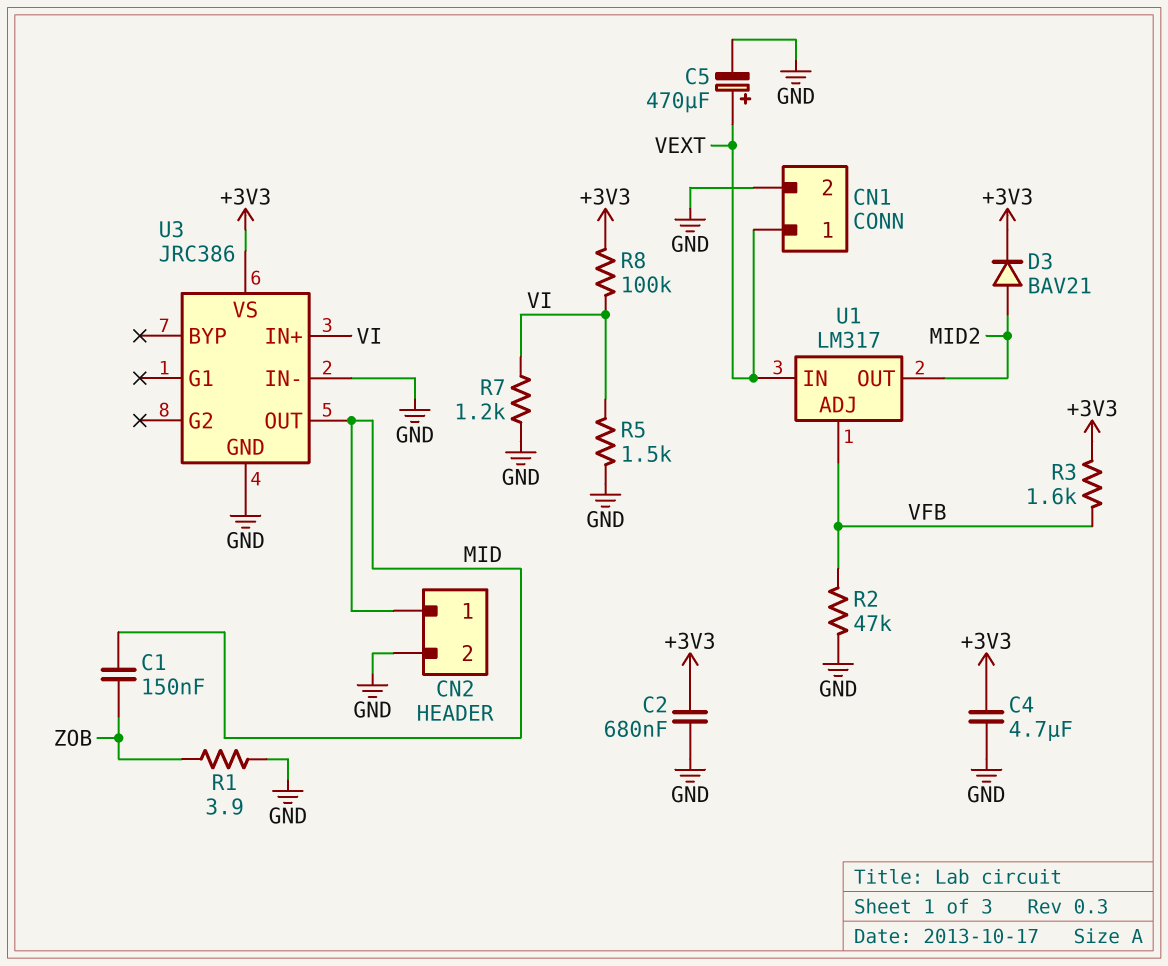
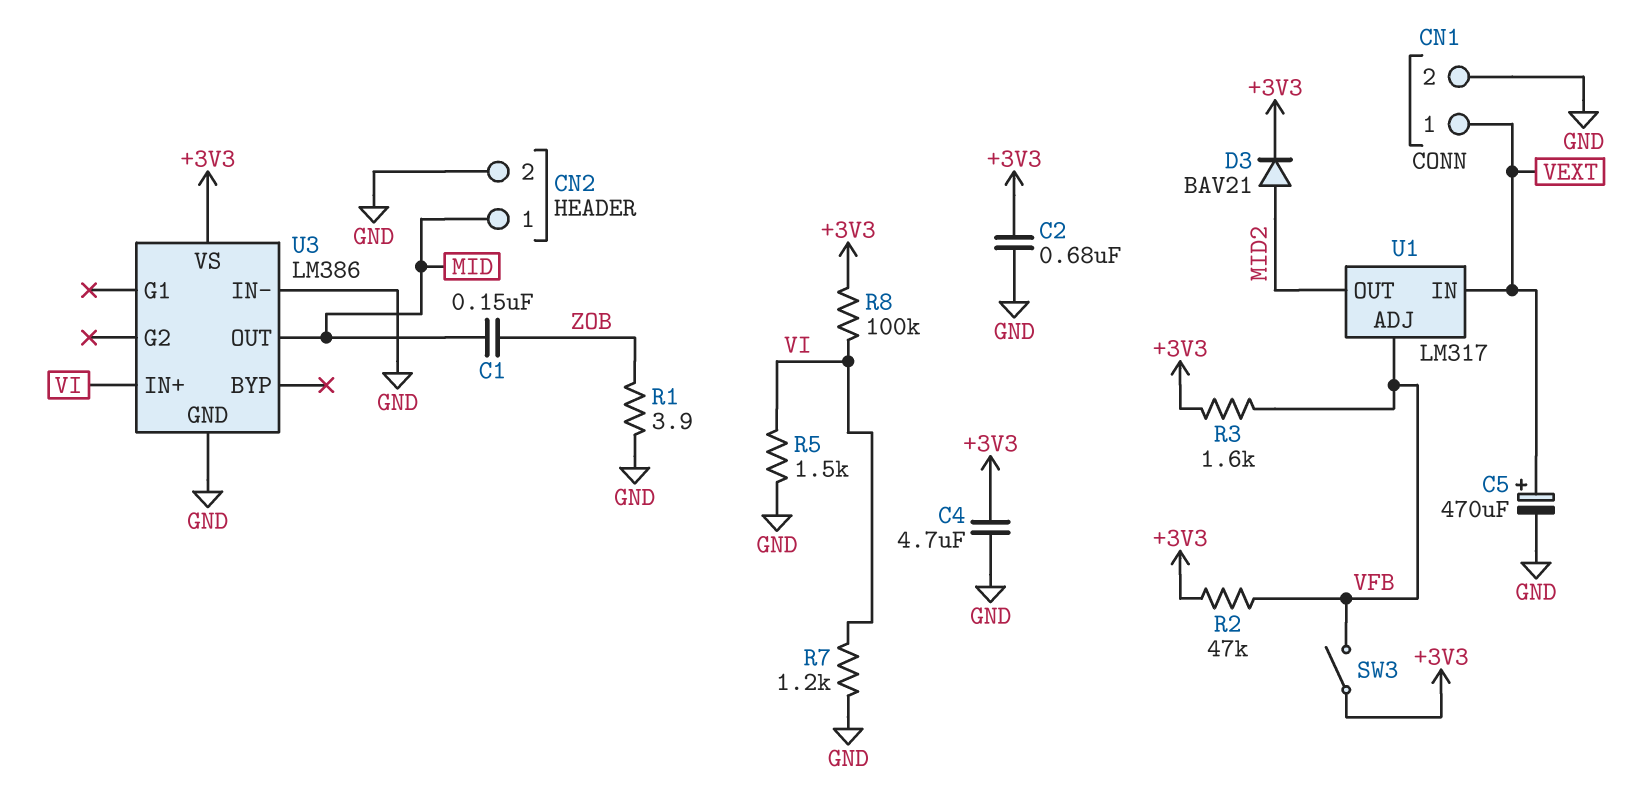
R2: 47k (GND, VFB) -> 47k (+3V3, VFB)
SW3: none -> switch (+3V3, VFB)
U3: JRC386 -> LM386

